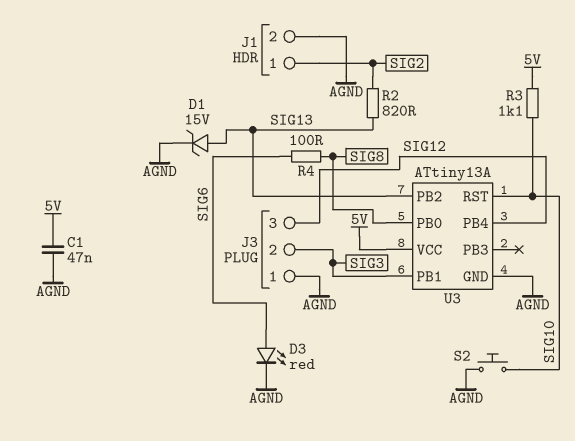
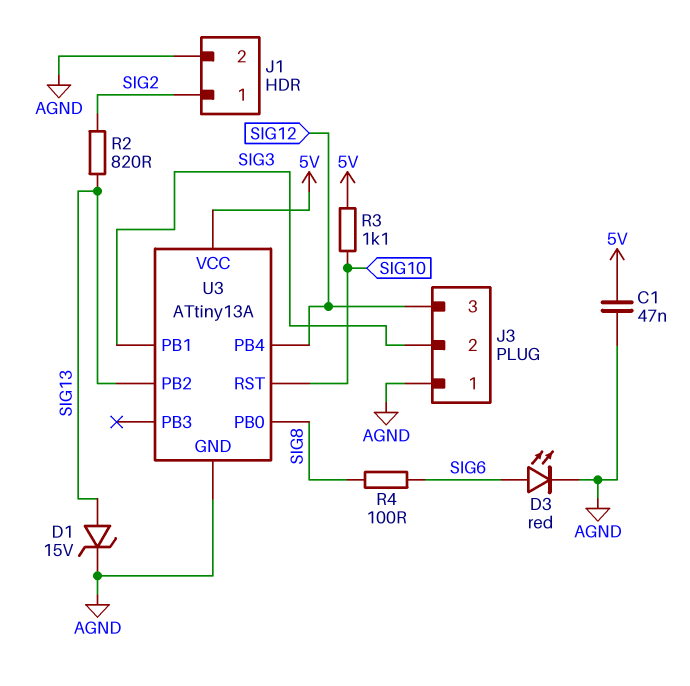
S2: button (AGND, SIG10) -> none

